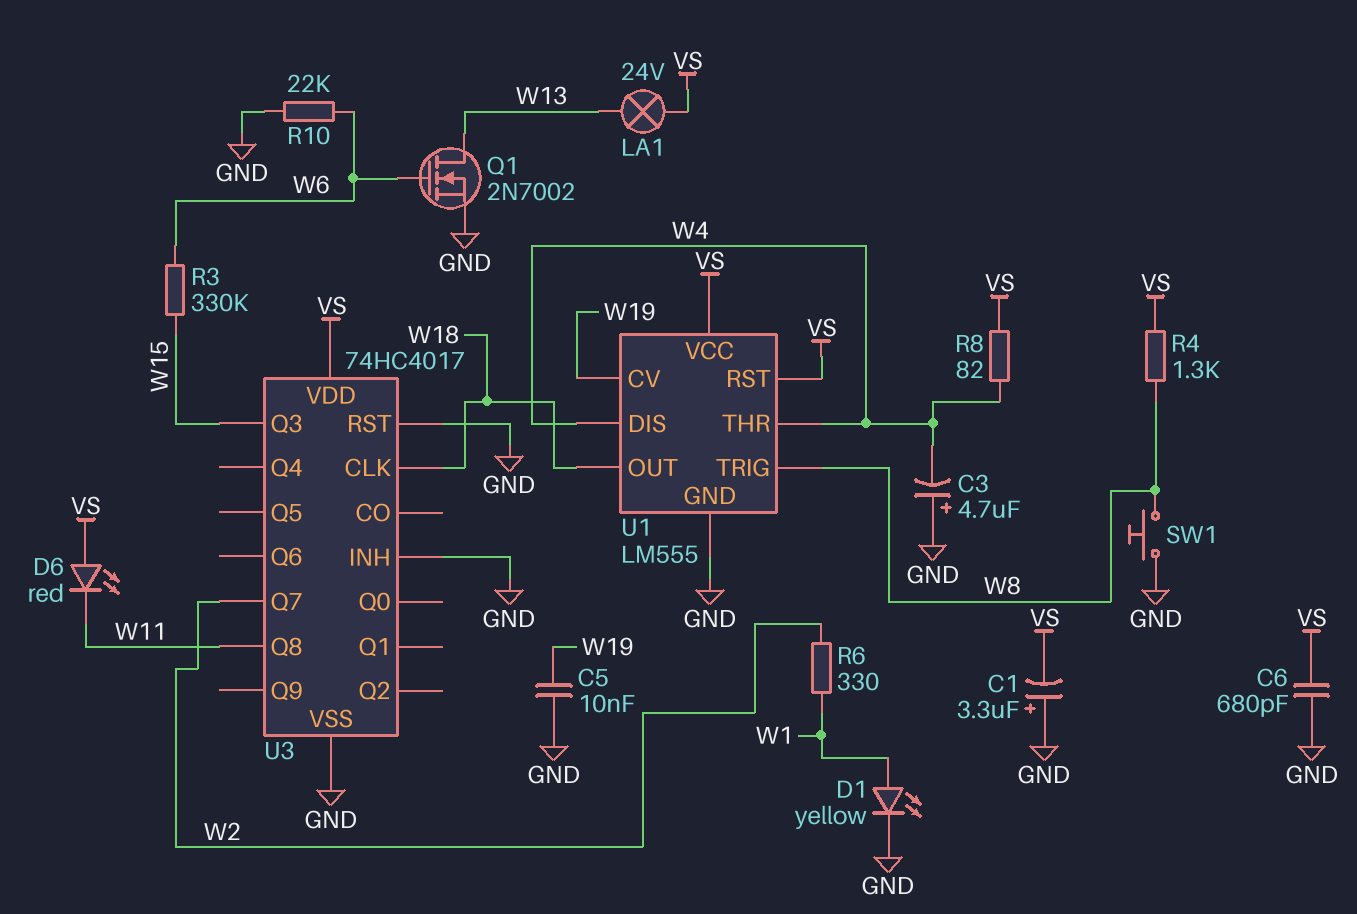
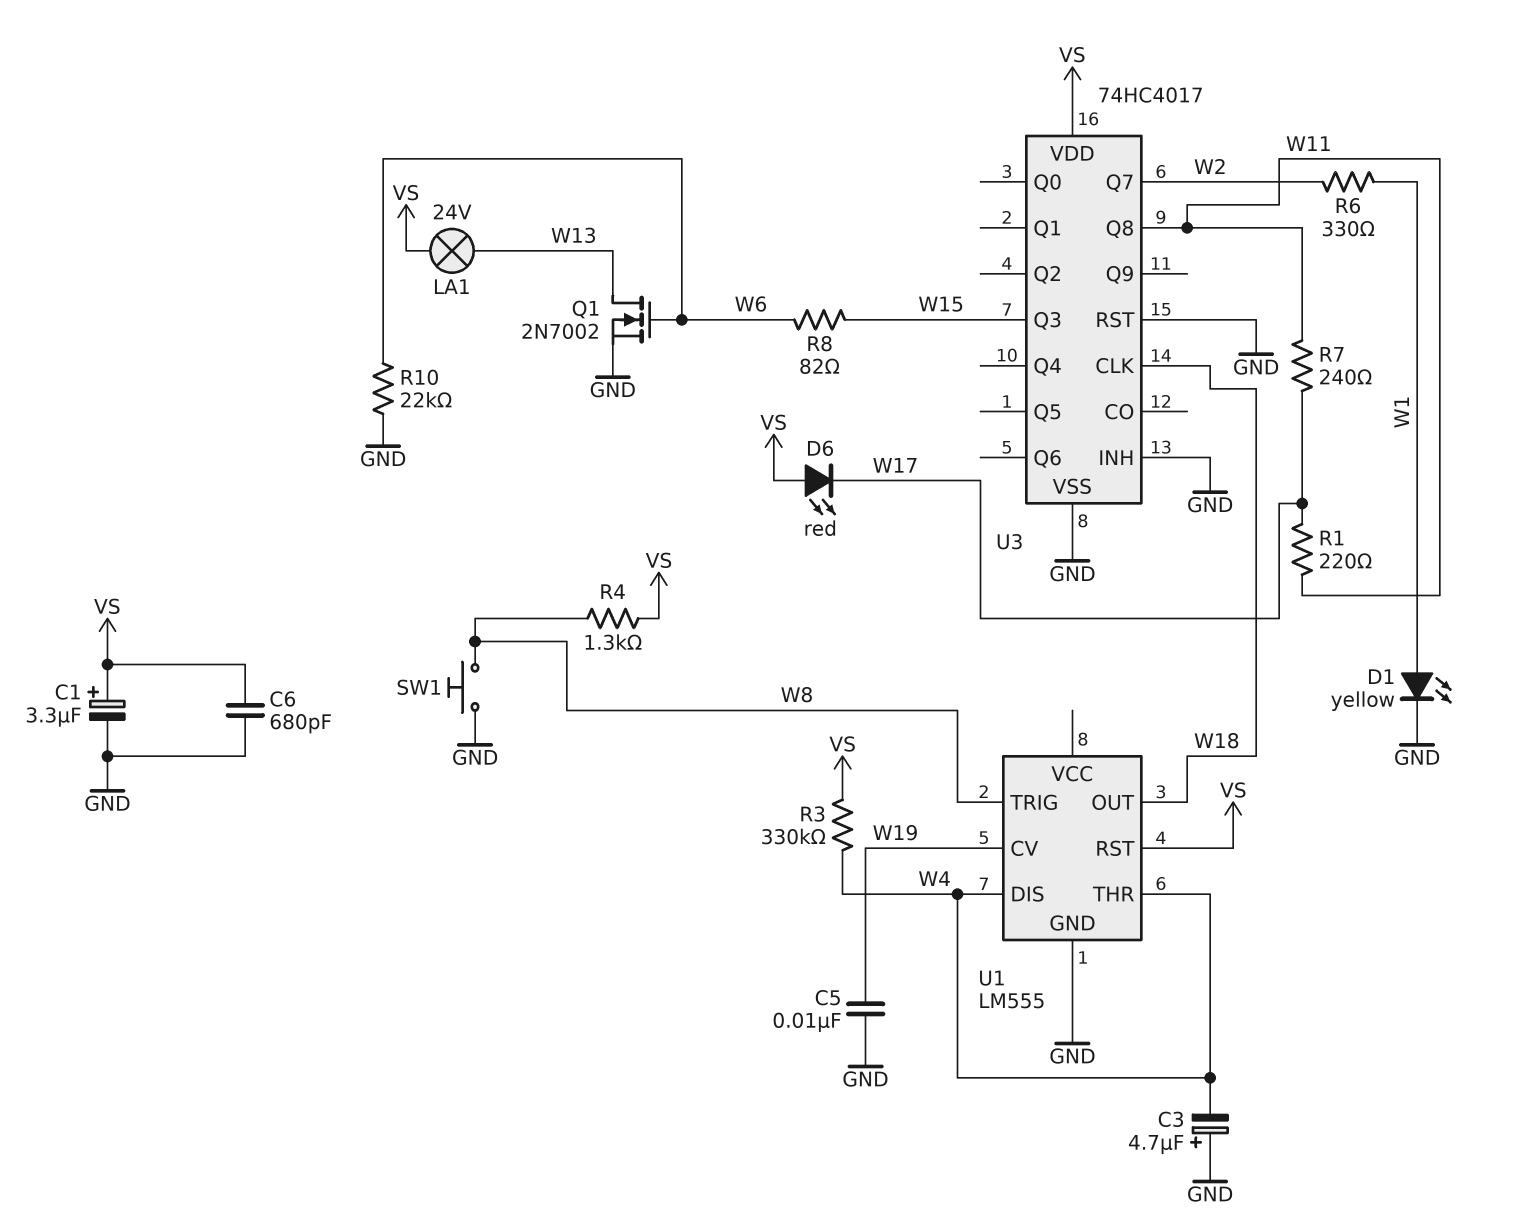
C1: 3.3uF (plus GND, minus VS) -> 3.3uF (plus VS, minus GND)
D6: LED red (A VS, K W11) -> LED red (A VS, K W17)
R1: none -> 220 (W11, W17)
R3: 330k (W6, W15) -> 330k (VS, W4)
R7: none -> 240 (W11, W17)
R8: 82 (VS, W4) -> 82 (W6, W15)
U1 pin VCC: VS -> none

